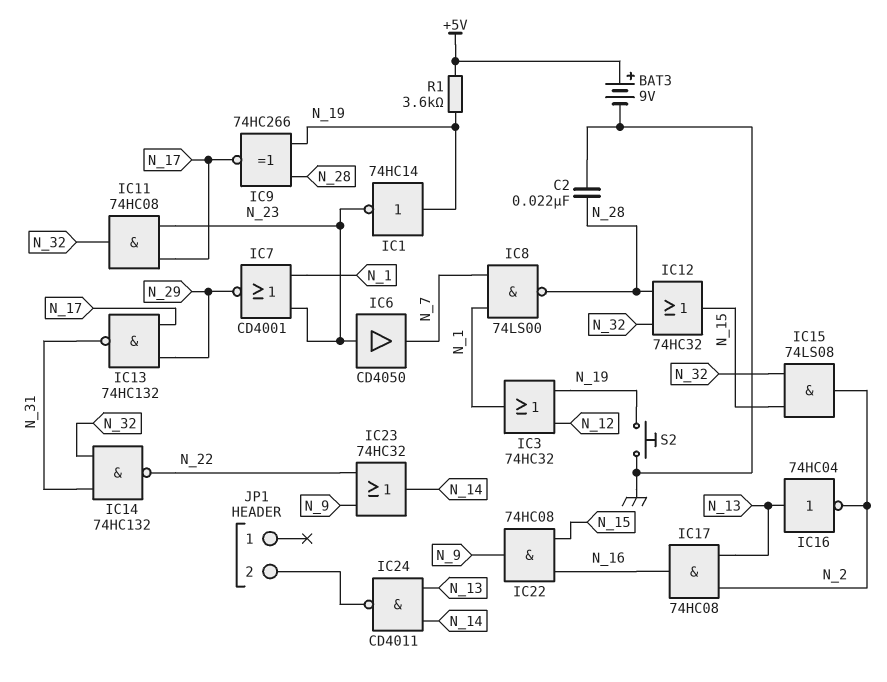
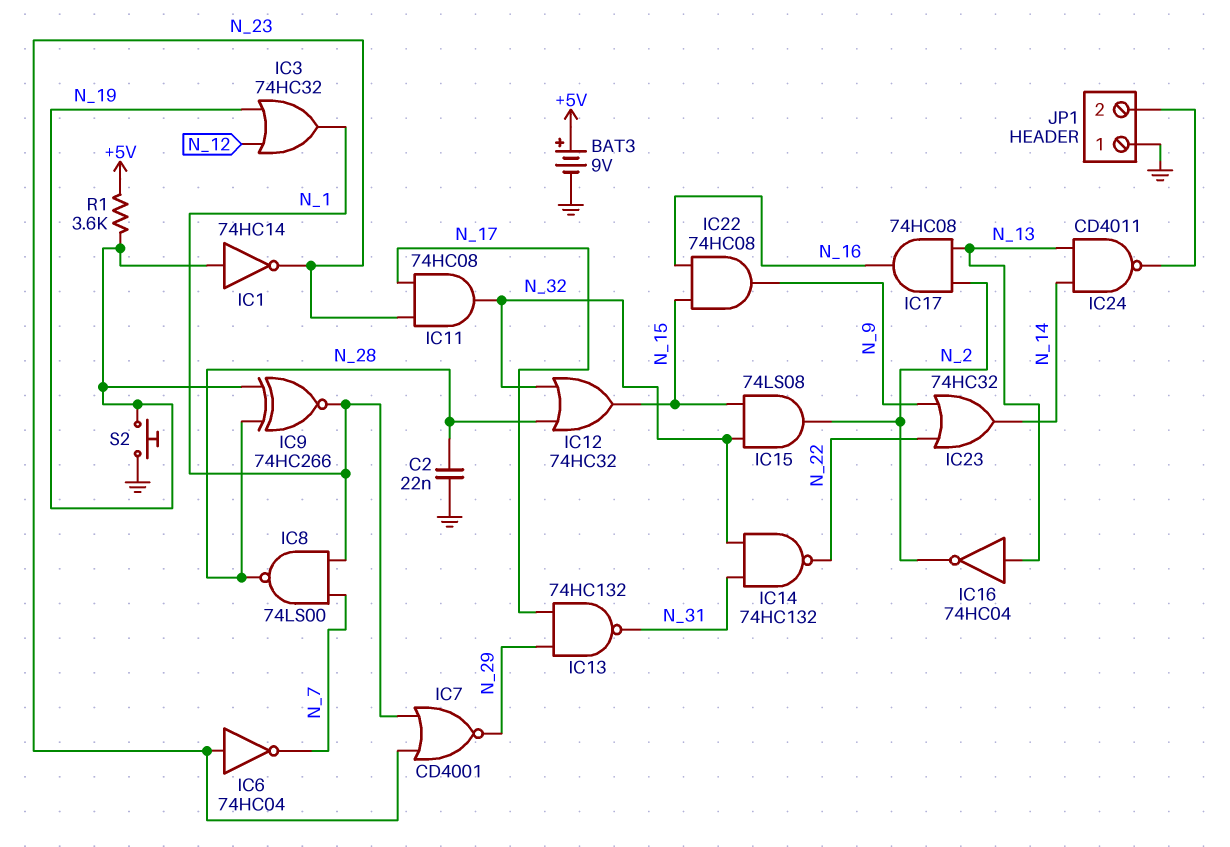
IC6: buffer CD4050 (in N_23, out N_7) -> NOT 74HC04 (in N_23, out N_7)
IC9: XNOR 74HC266 (in N_19, in N_28, out N_17) -> XNOR 74HC266 (in N_19, in N_28, out N_1)
JP1 pin 1: none -> GND

